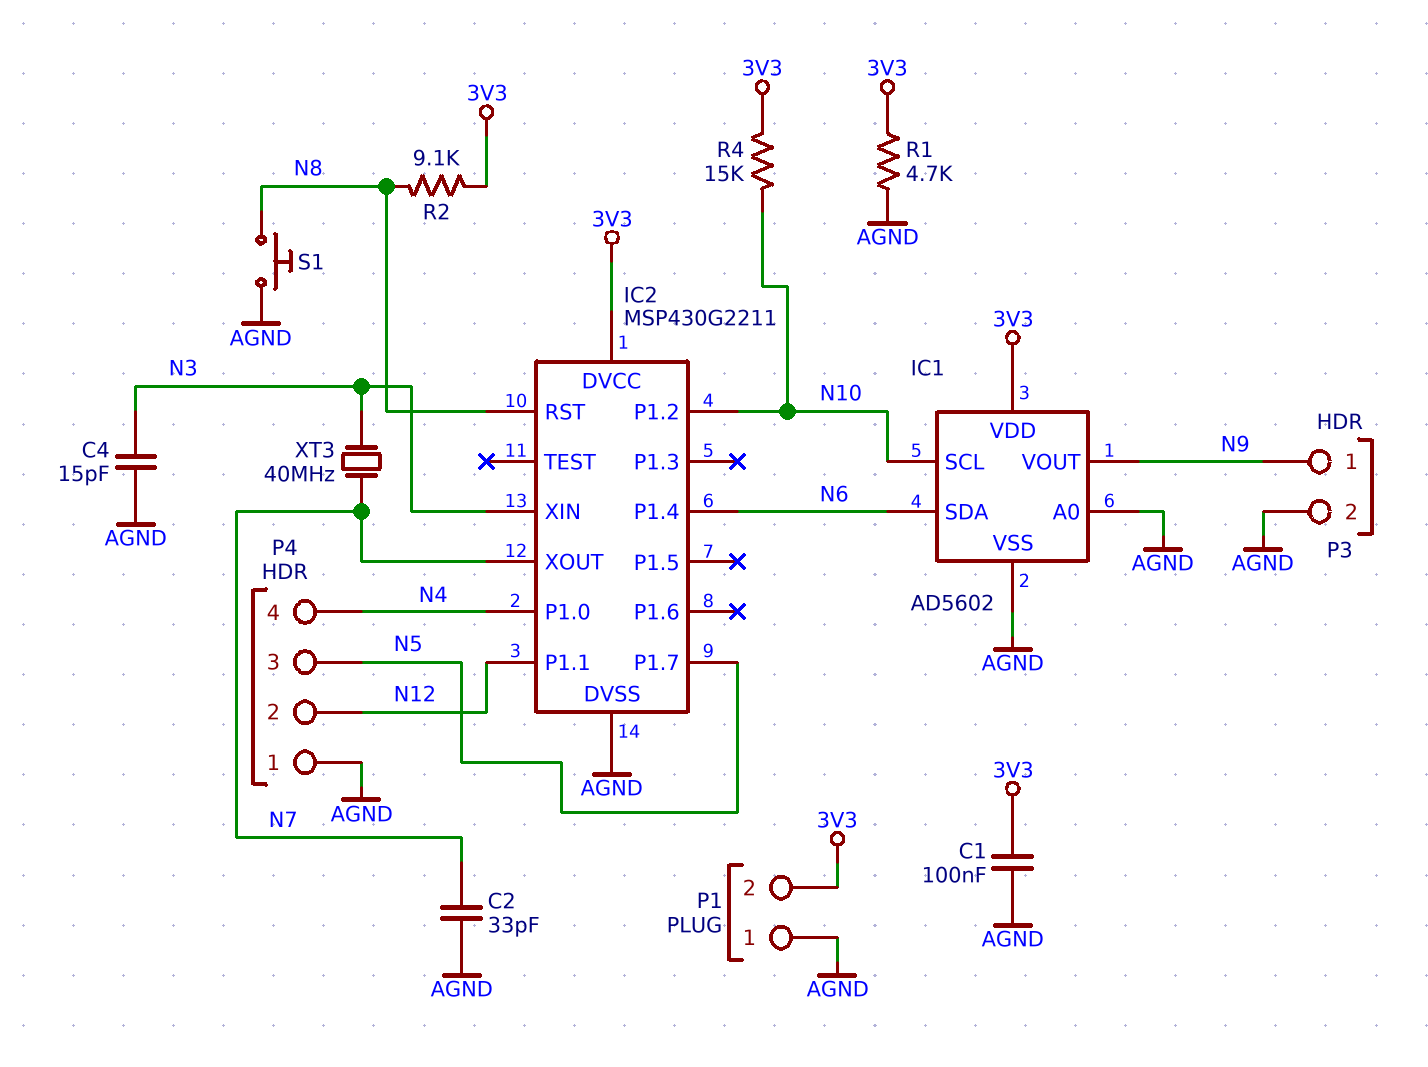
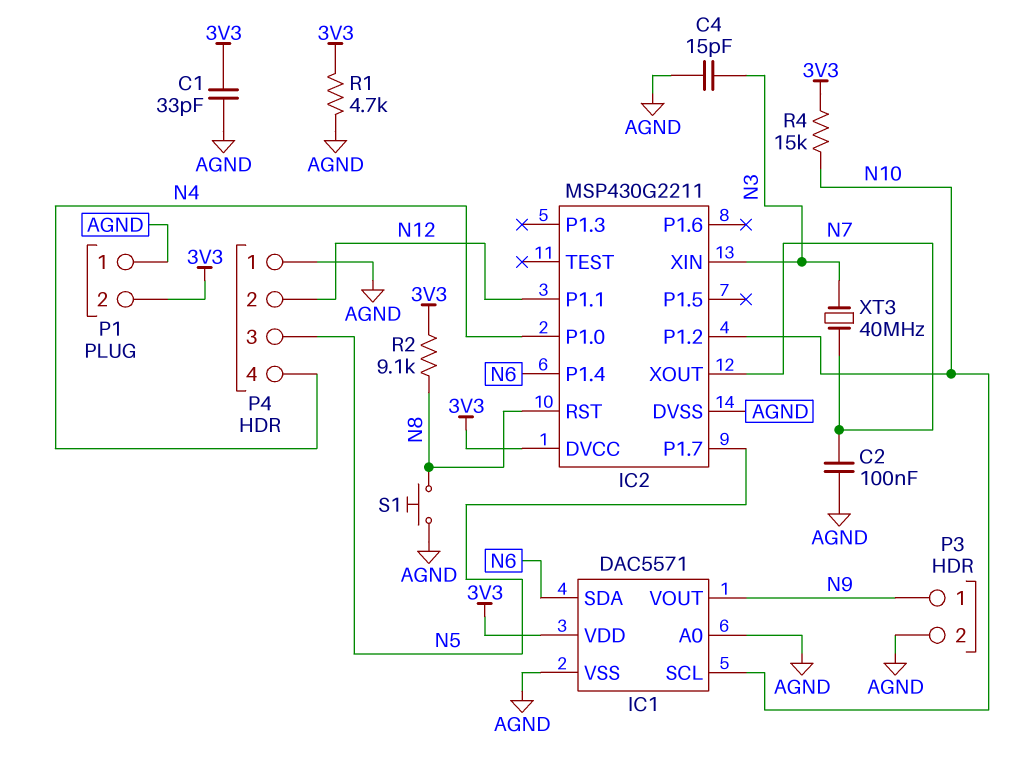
C1: 100nF (3V3, AGND) -> 33pF (3V3, AGND)
C2: 33pF (AGND, N7) -> 100nF (AGND, N7)
IC1: AD5602 -> DAC5571

